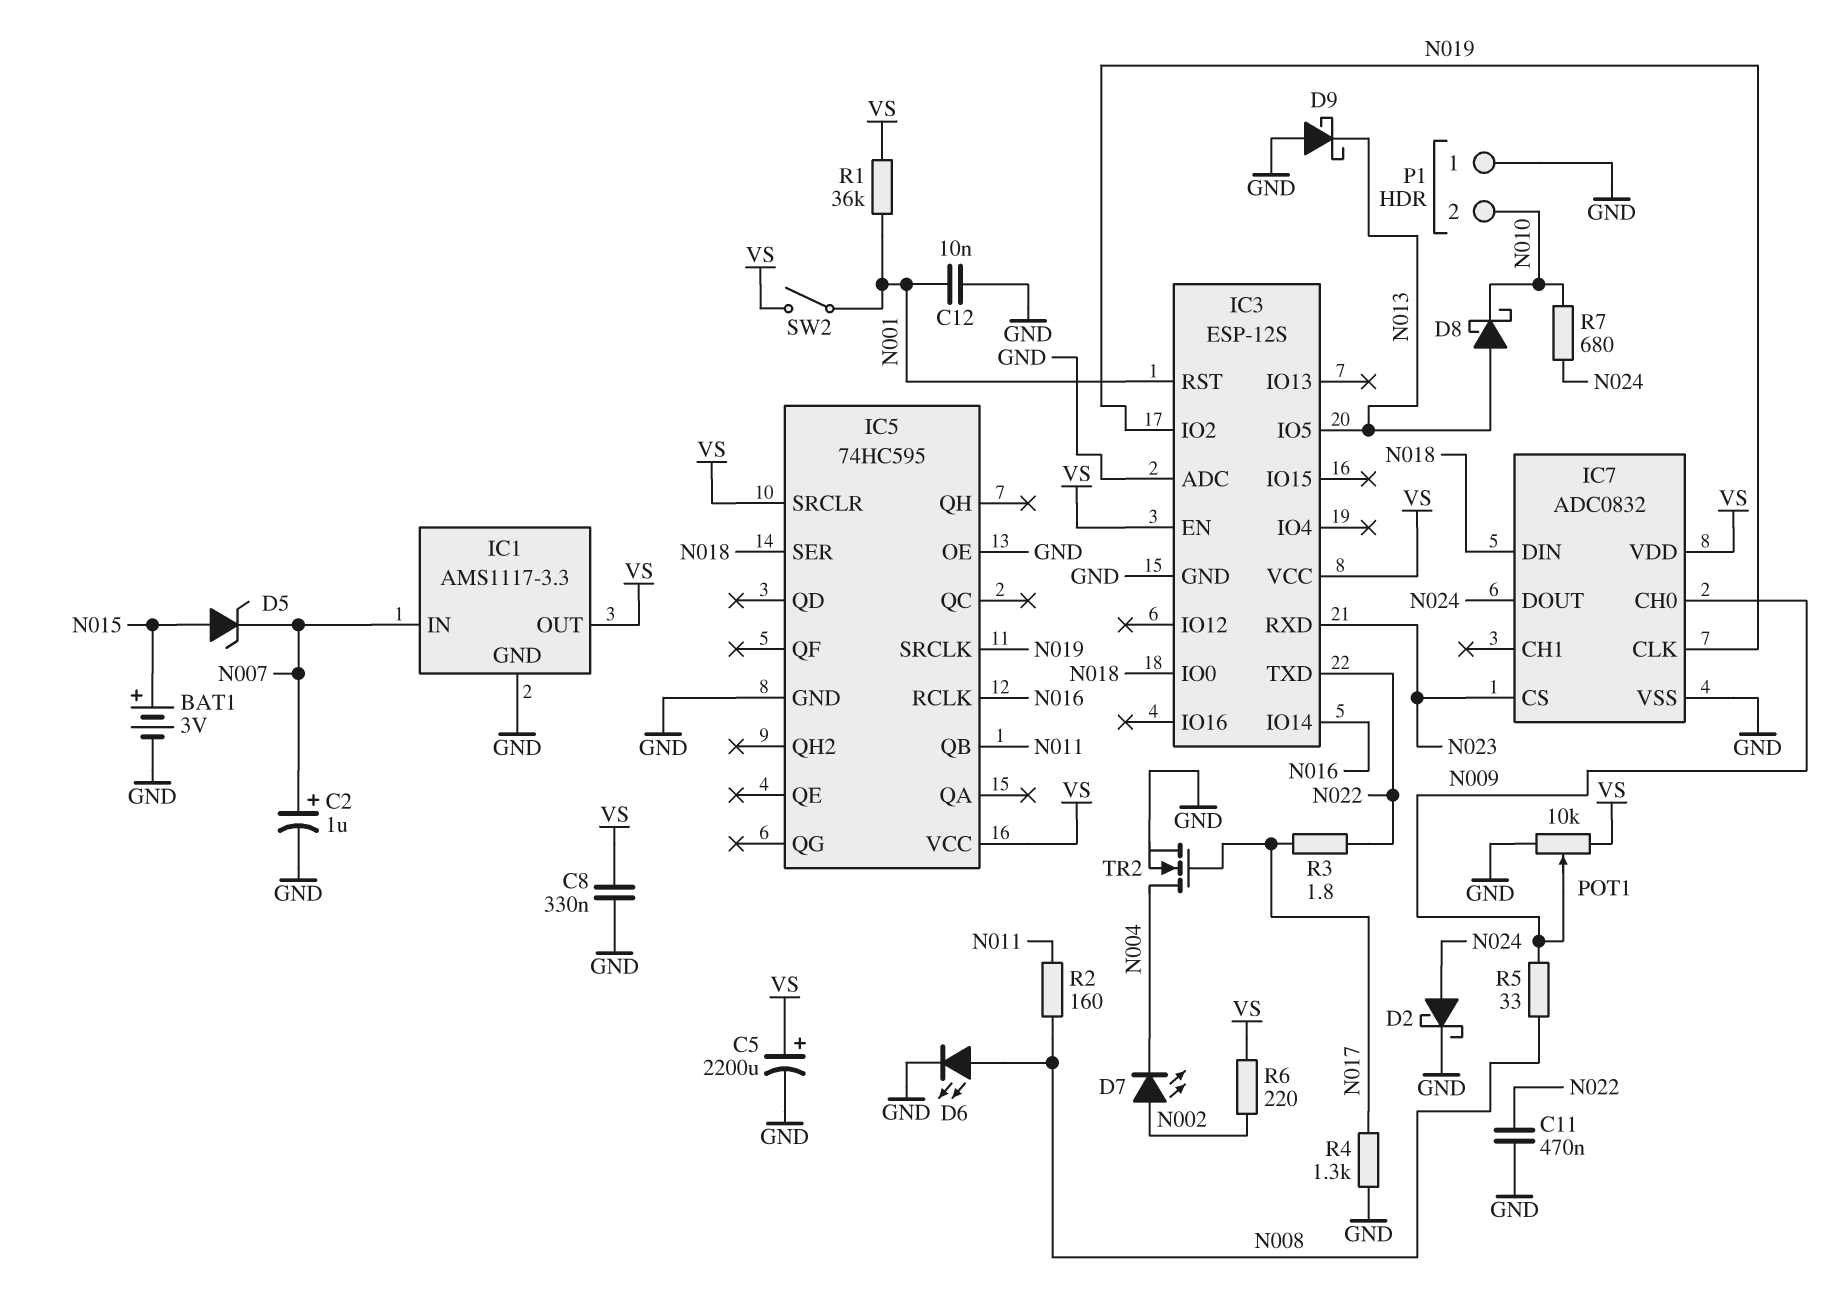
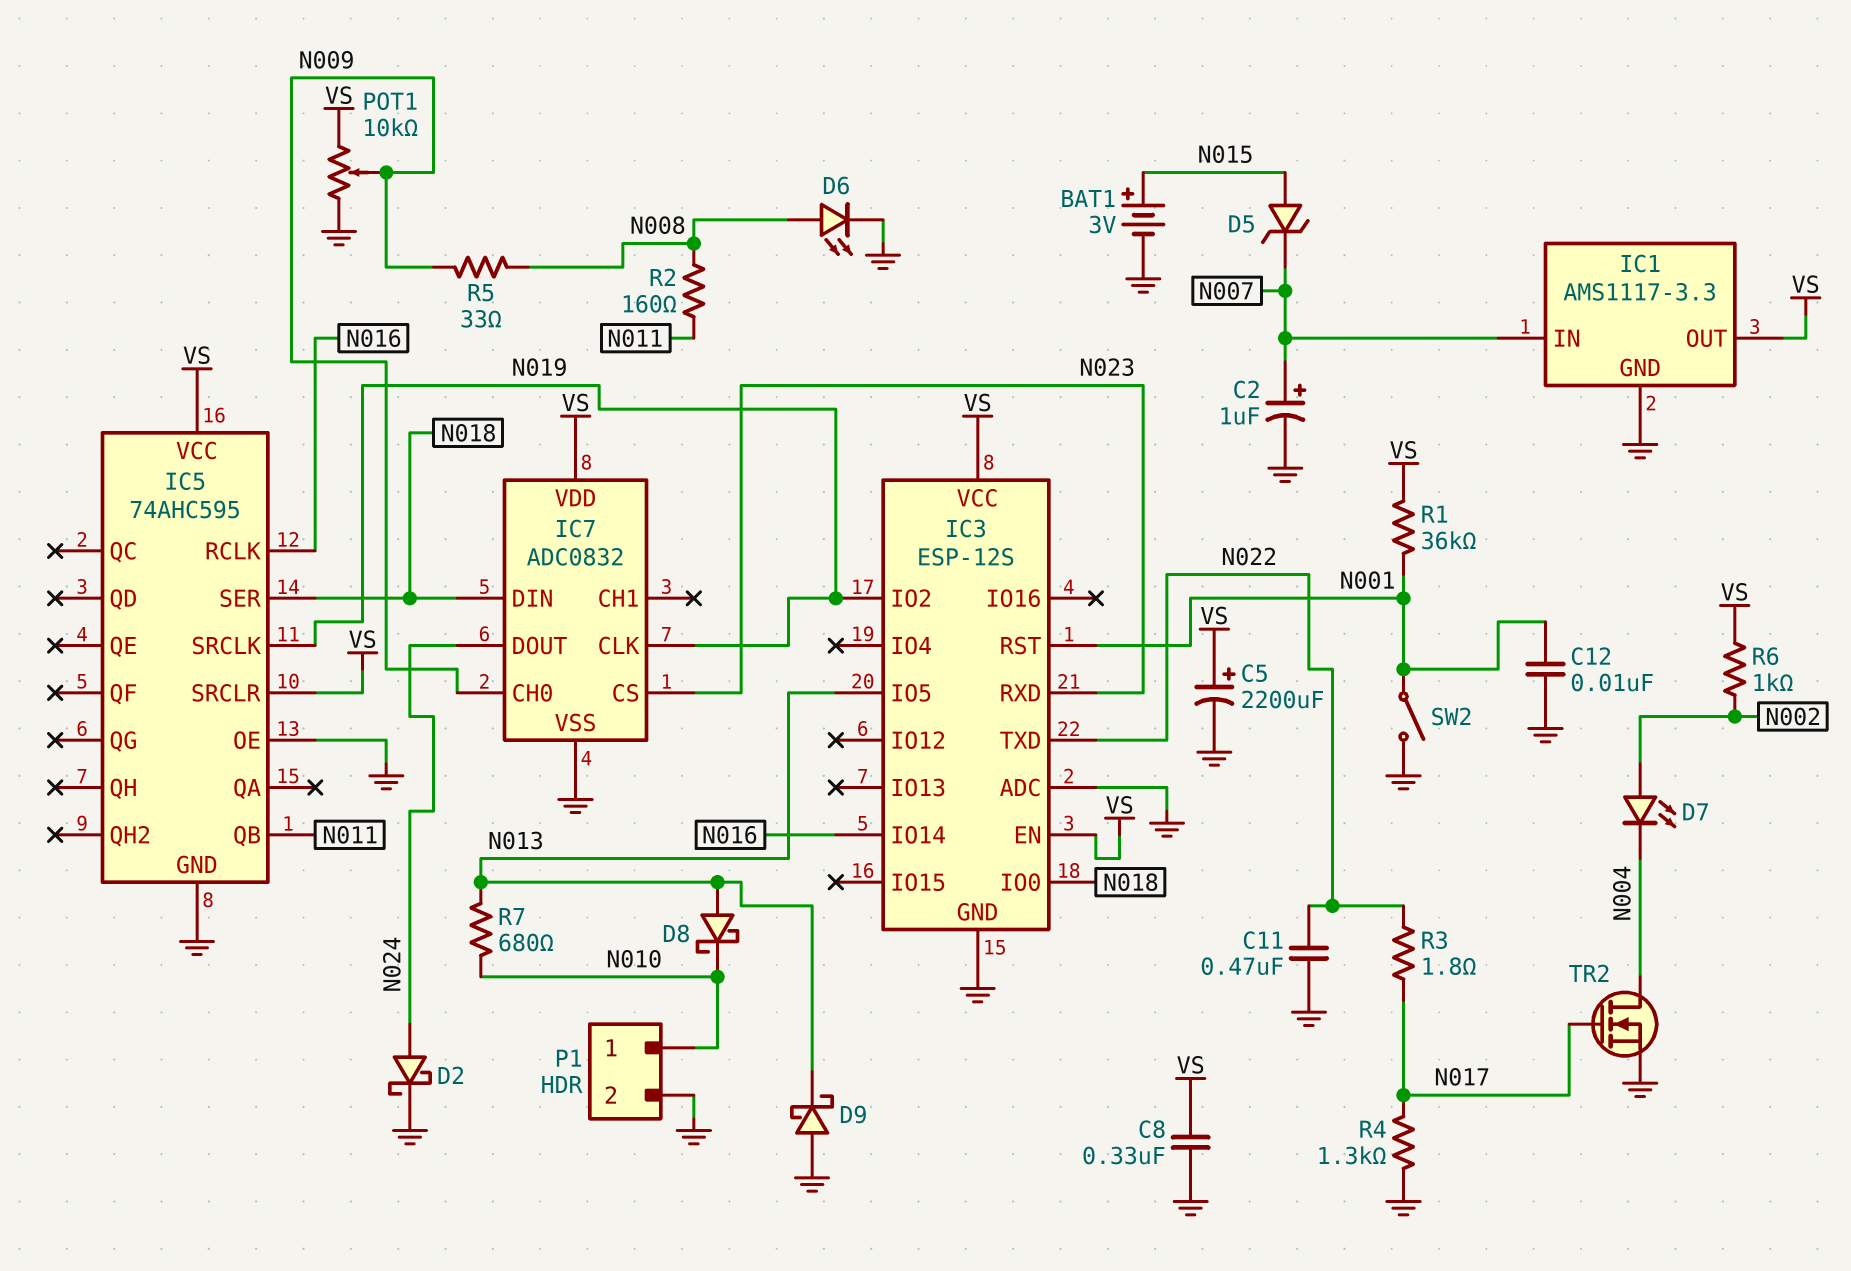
IC5: 74HC595 -> 74AHC595
P1 pin 1: GND -> N010
P1 pin 2: N010 -> GND
R6: 220 (N002, VS) -> 1k (N002, VS)
R7: 680 (N010, N024) -> 680 (N010, N013)
SW2: switch (N001, VS) -> switch (GND, N001)

